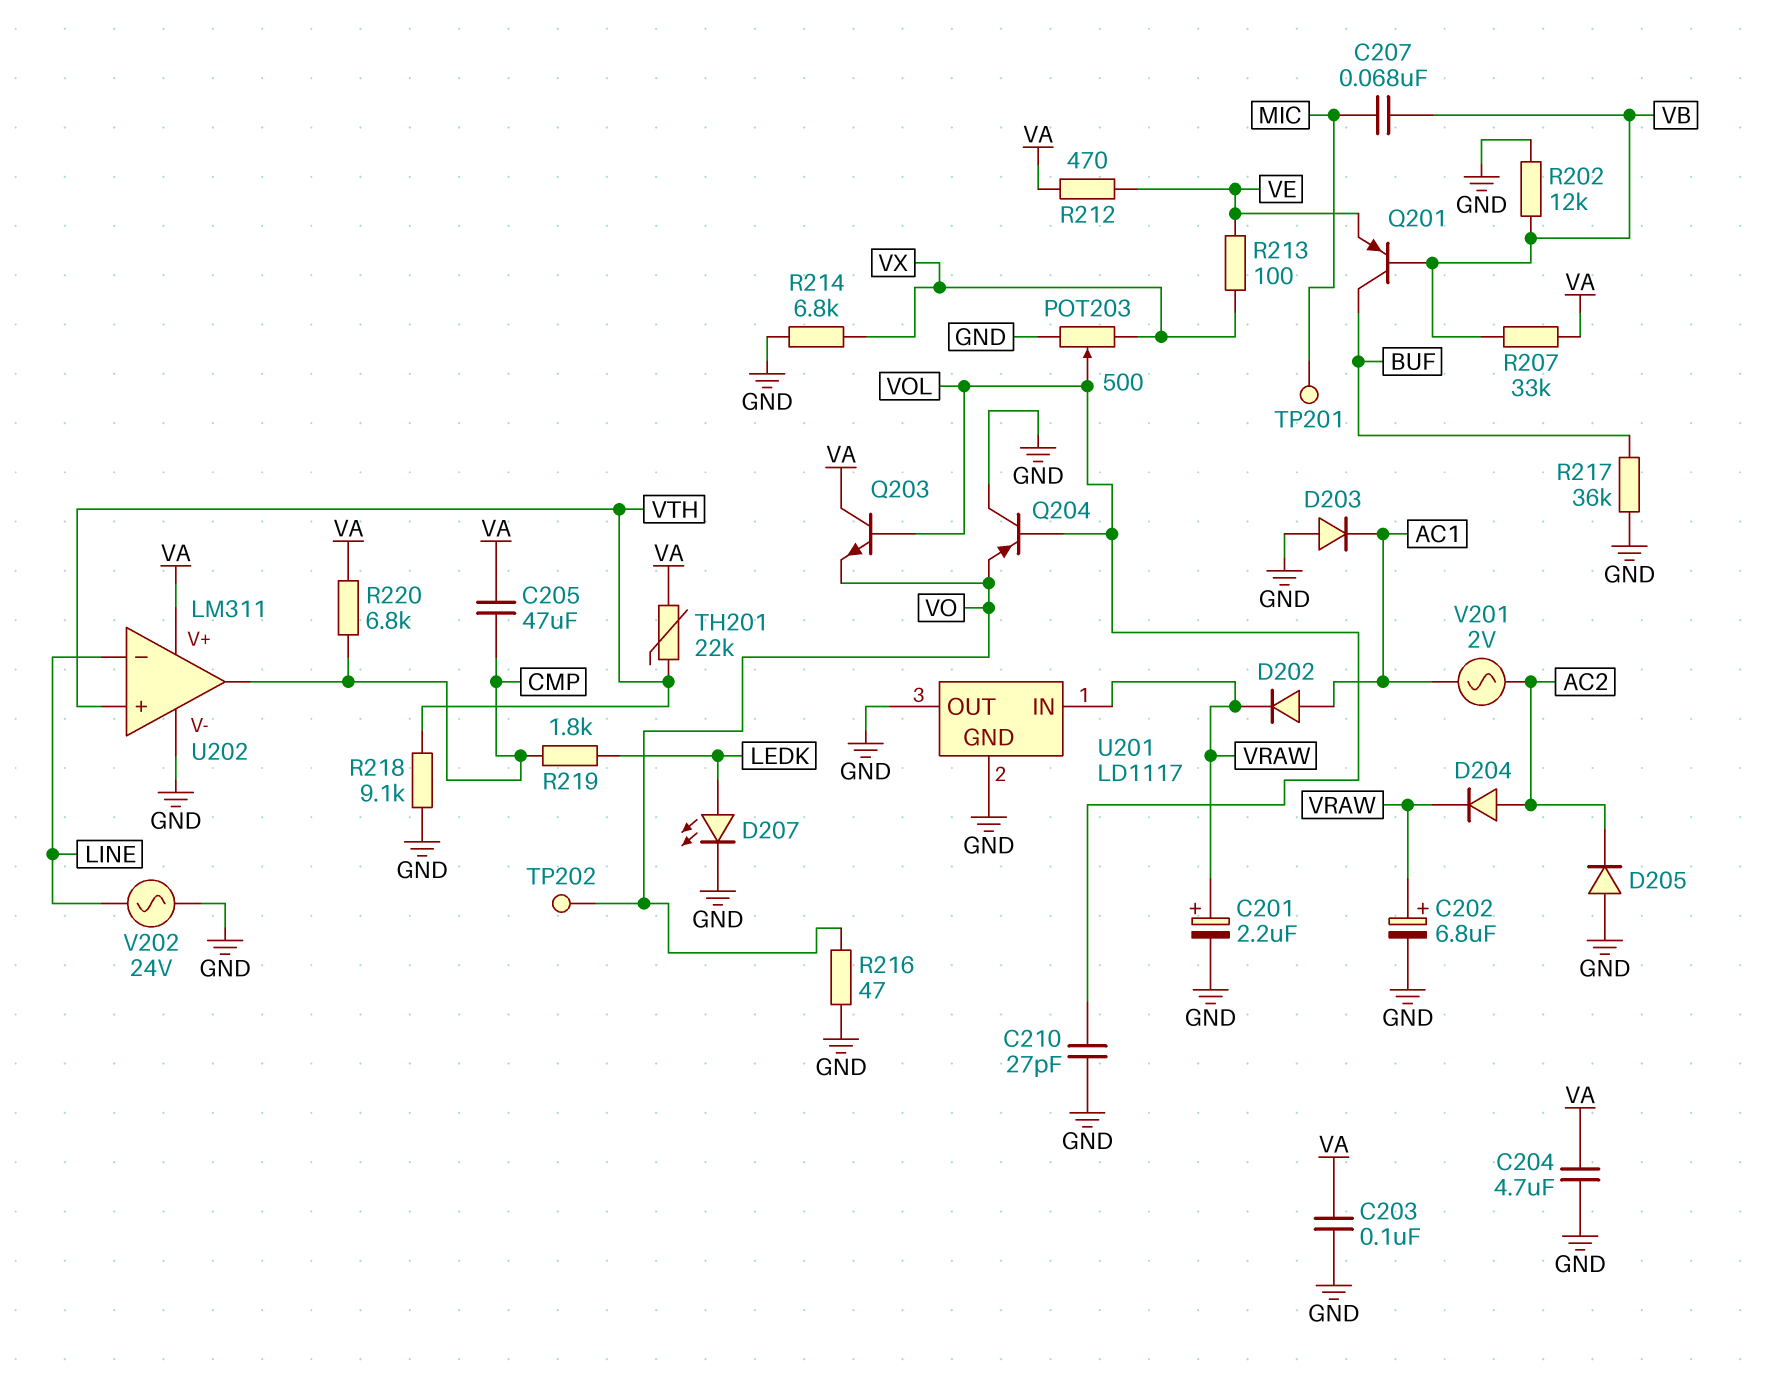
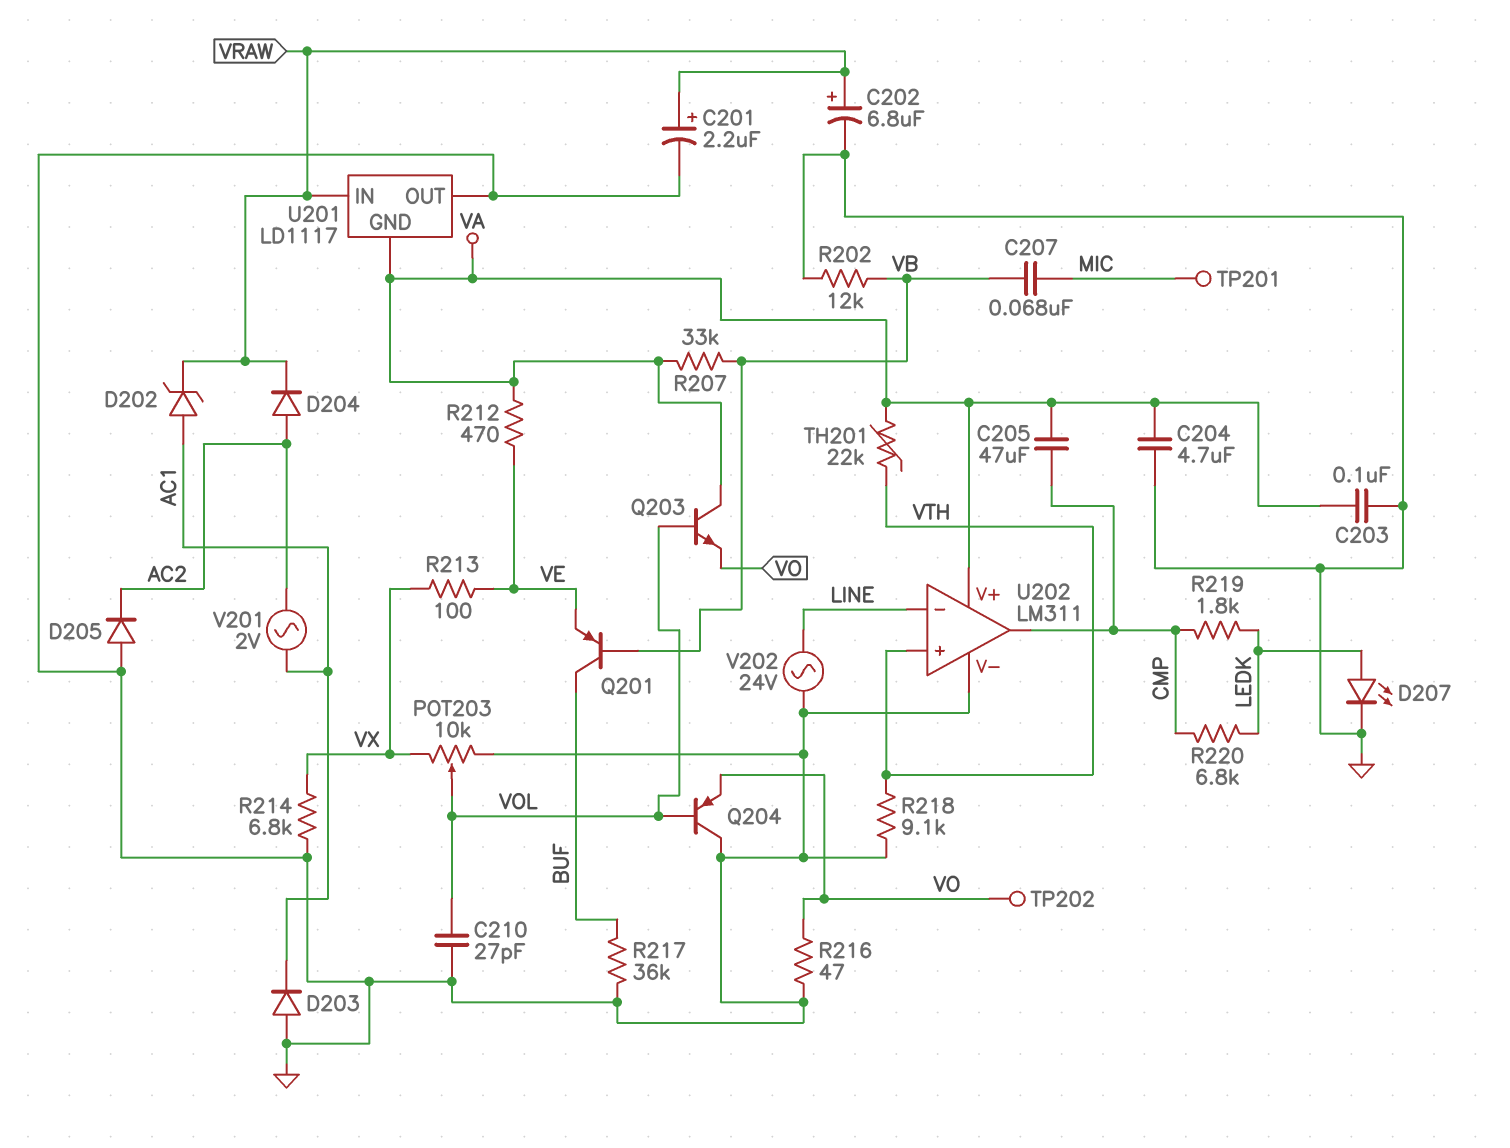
D202: diode (A AC1, K VRAW) -> zener (A AC1, K VRAW)
POT203: 500 (GND, VX, wiper VOL) -> 10k (GND, VX, wiper VOL)
R220: 6.8k (CMP, VA) -> 6.8k (CMP, LEDK)
U201 pin GND: GND -> VA

